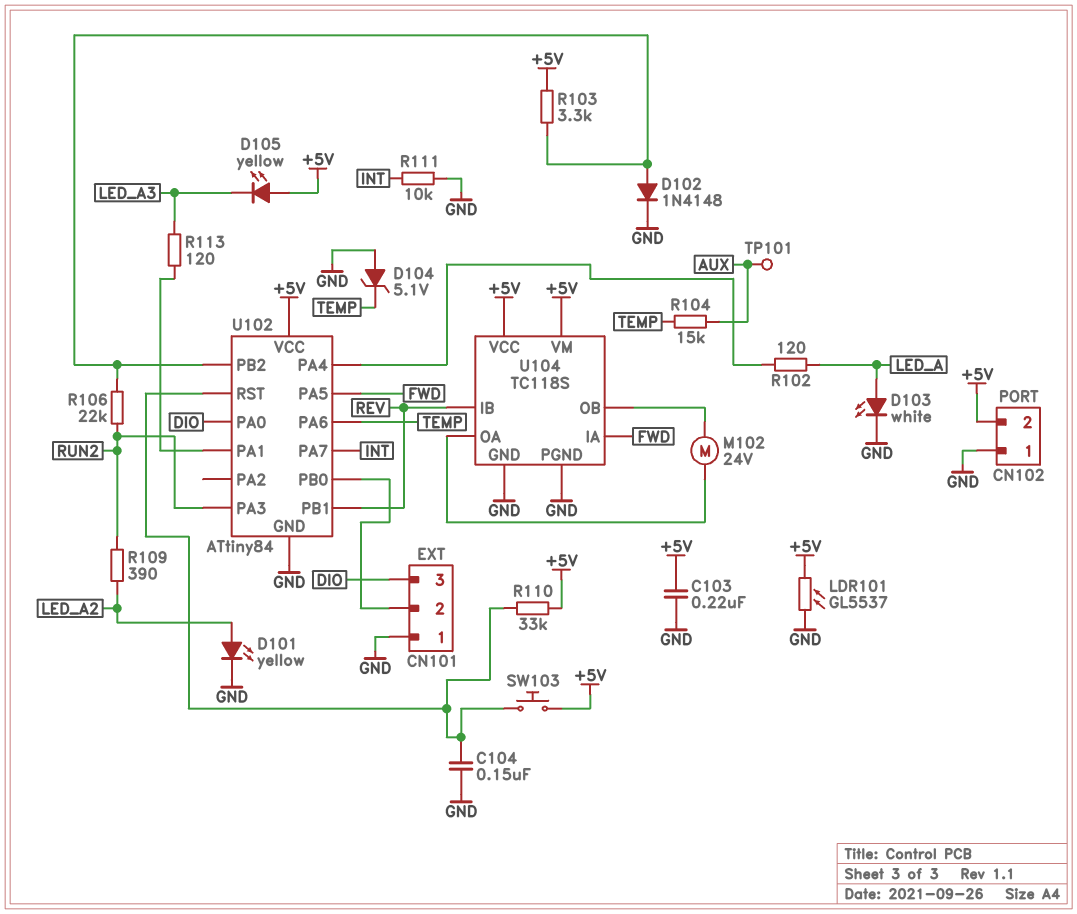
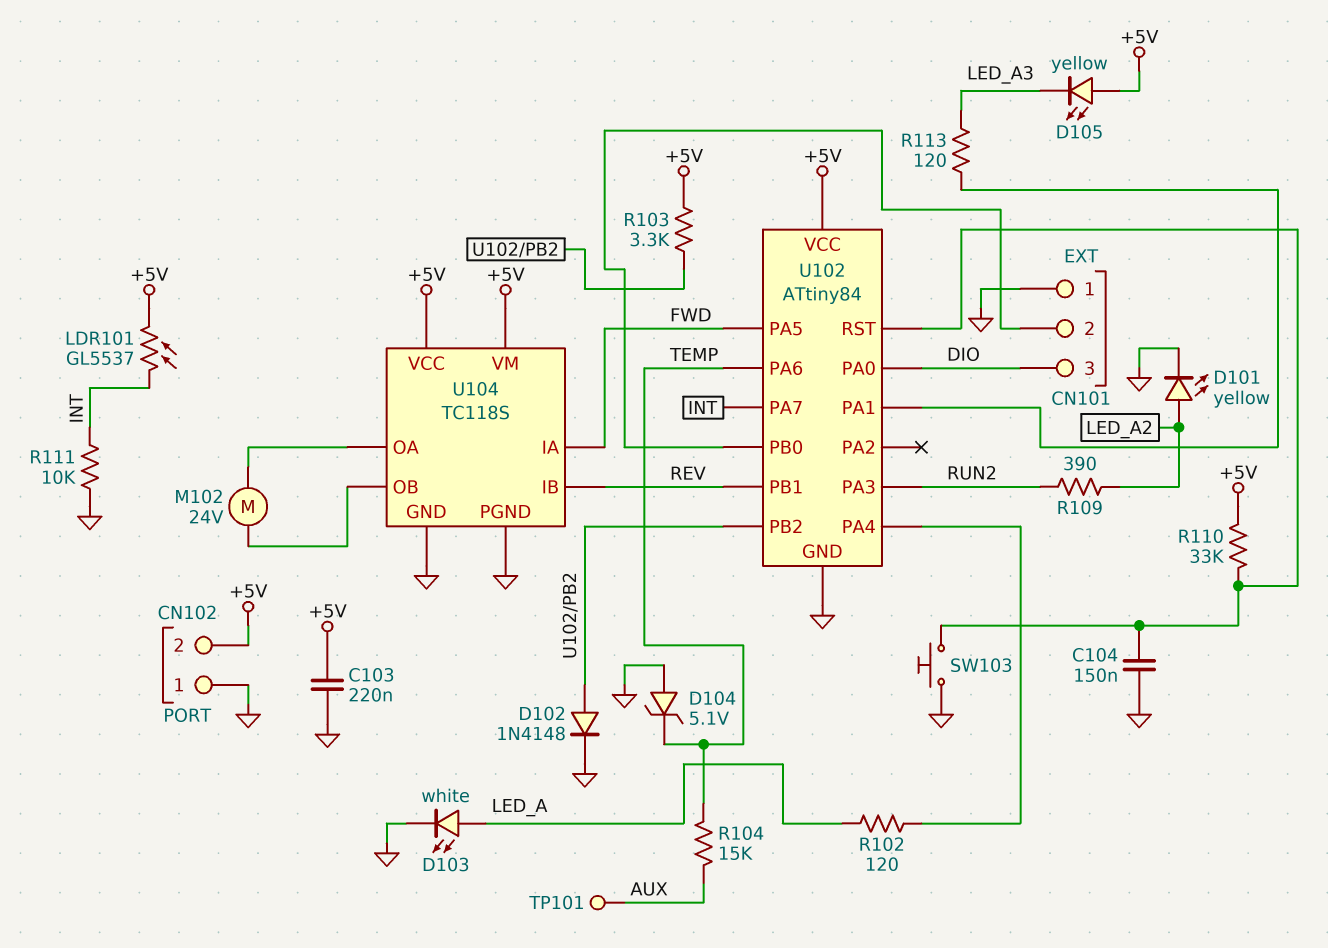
LDR101: GL5537 (+5V, GND) -> GL5537 (+5V, INT)
R106: 22k (RUN2, U102/PB2) -> none
SW103: button (+5V, U102/RST) -> button (GND, U102/RST)

